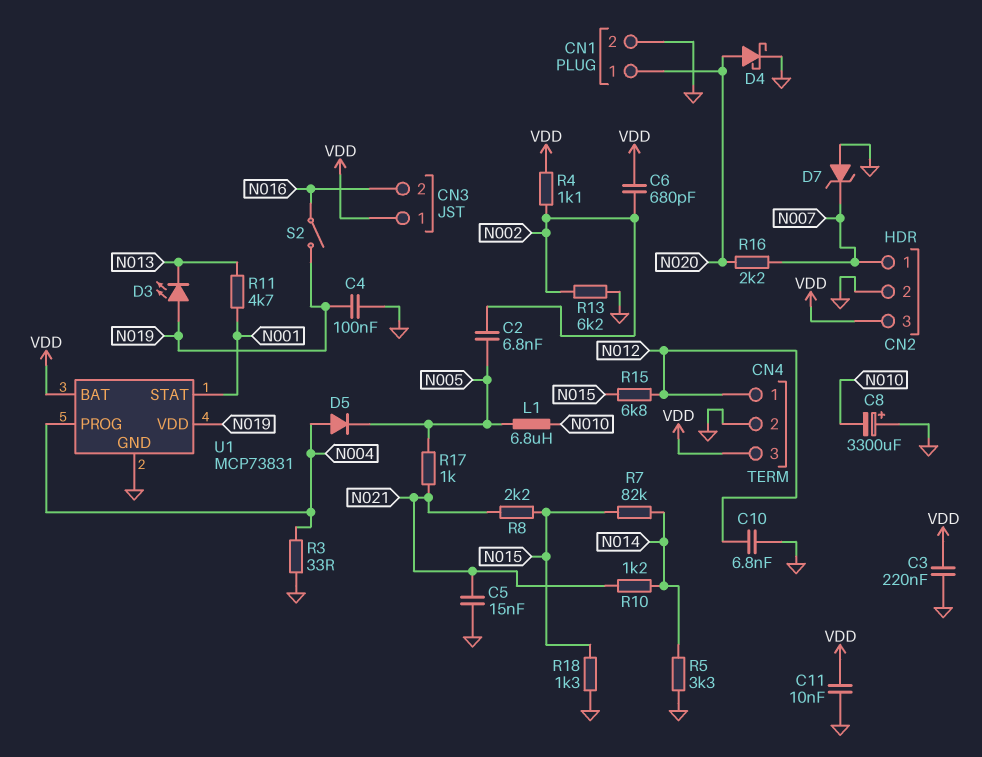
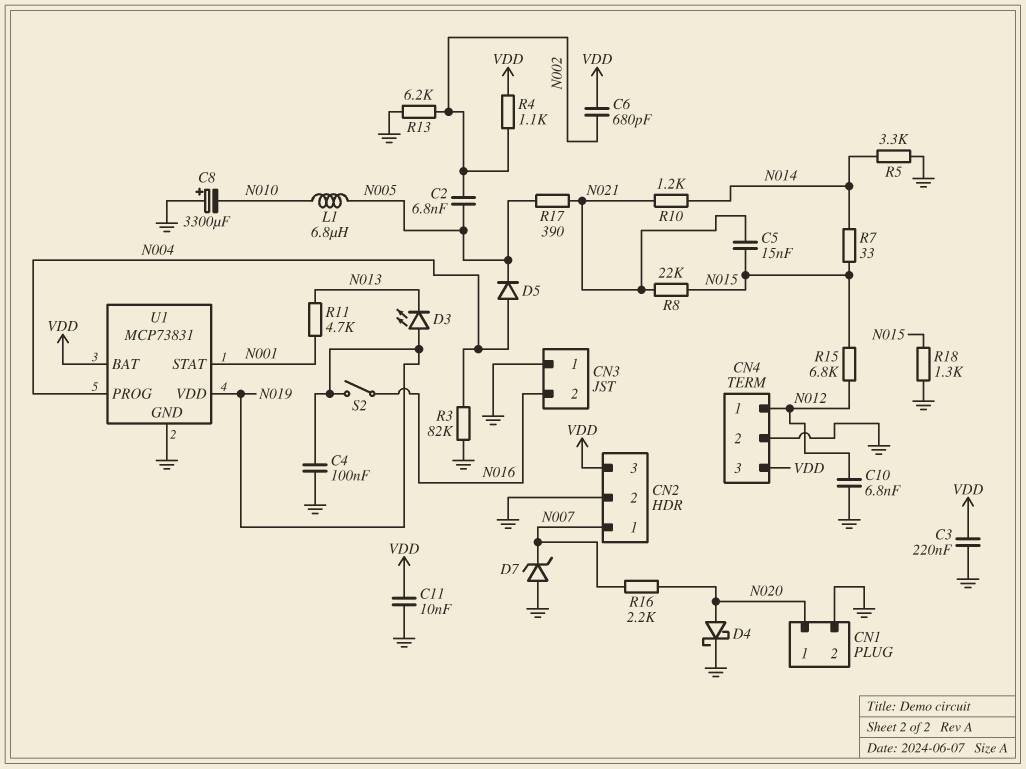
C5: 15nF (GND, N021) -> 15nF (N015, N021)
CN3 pin 1: VDD -> GND
R3: 33 (GND, N004) -> 82k (GND, N004)
R7: 82k (N014, N015) -> 33 (N014, N015)
R8: 2.2k (N015, N021) -> 22k (N015, N021)
R17: 1k (N005, N021) -> 390 (N005, N021)

